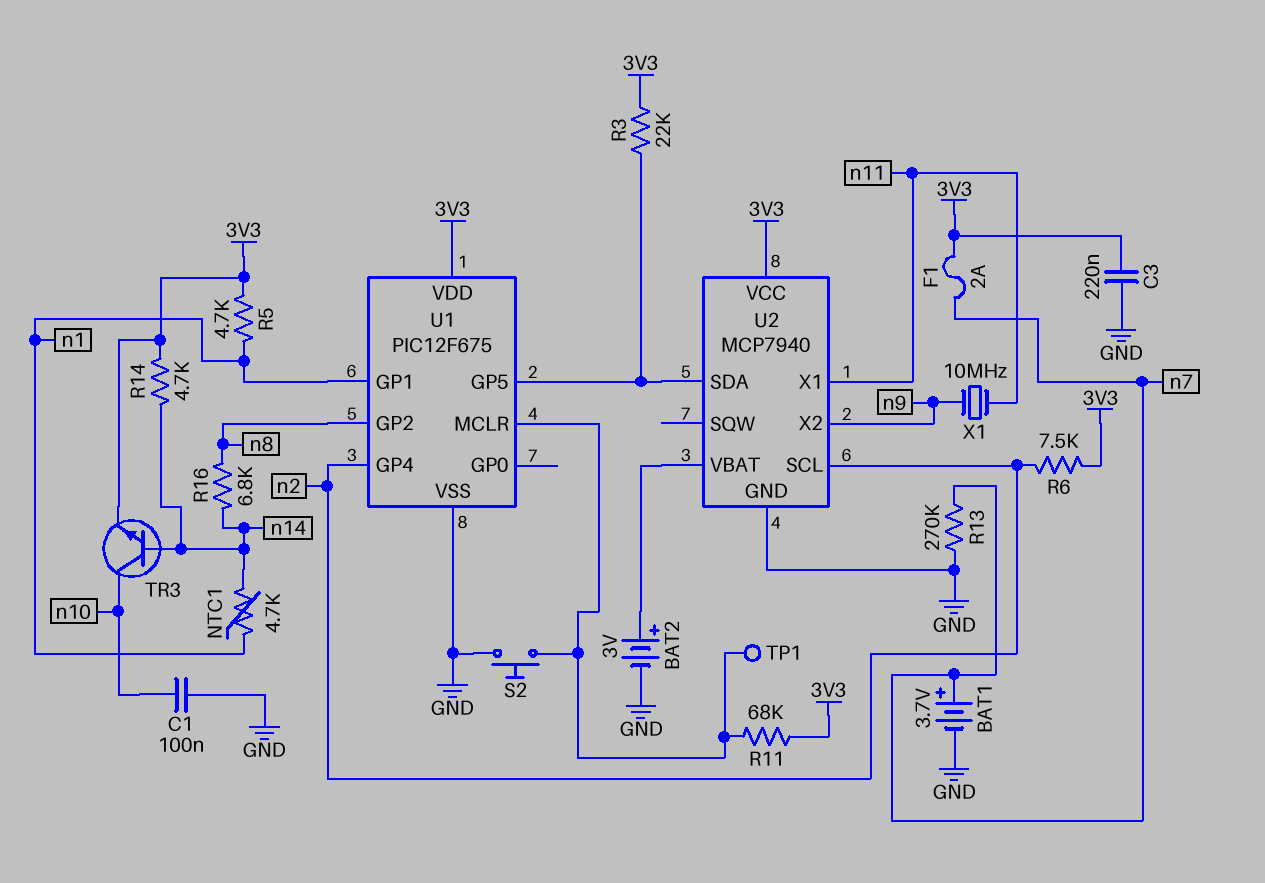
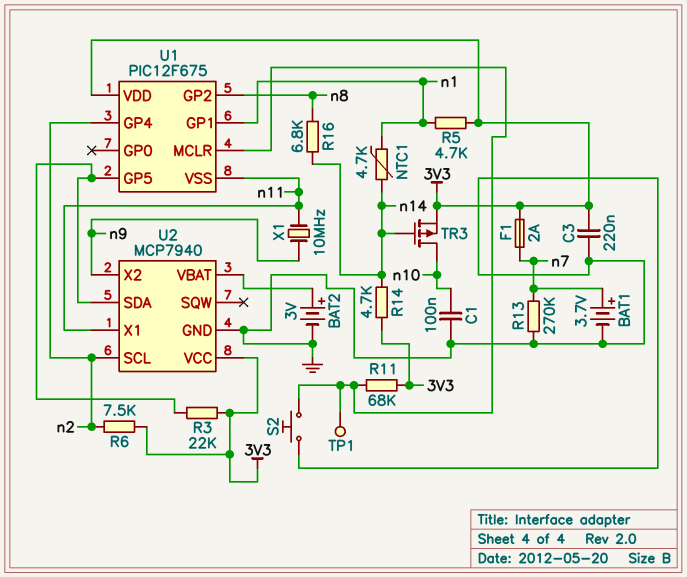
TR3: NPN (B n14, C n10, E 3V3) -> PMOS (G n14, D n10, S 3V3)
U1 pin VSS: GND -> n11

